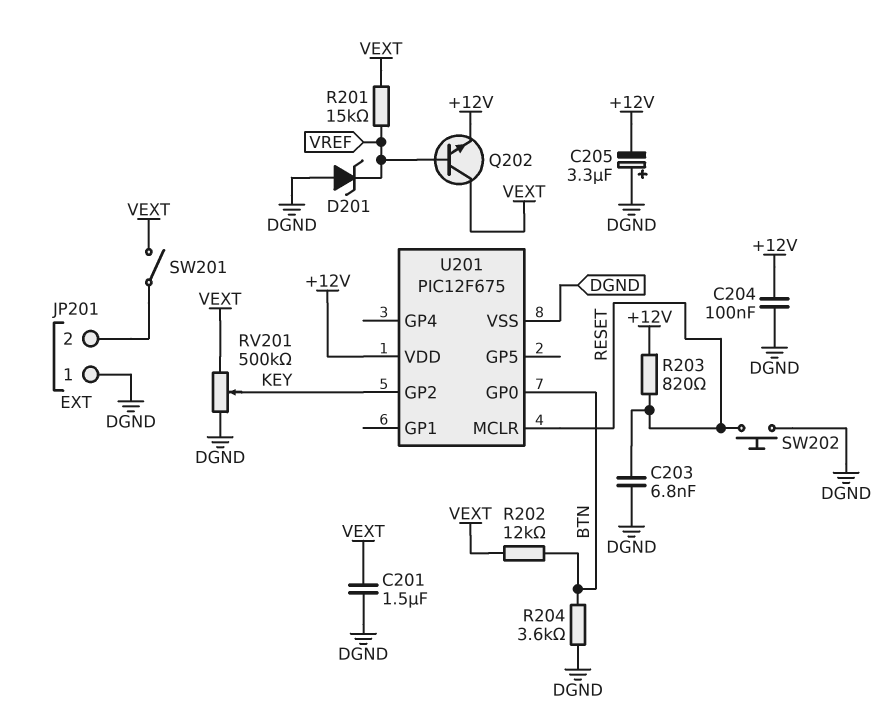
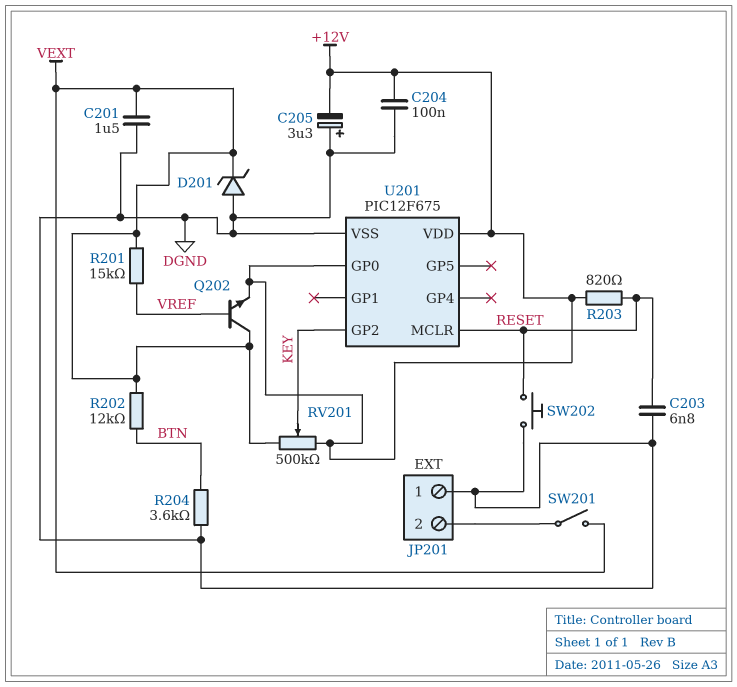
D201: zener (A DGND, K VREF) -> zener (A DGND, K VEXT)
RV201: 500k (DGND, VEXT, wiper KEY) -> 500k (+12V, VEXT, wiper KEY)
U201 pin GP0: BTN -> +12V

